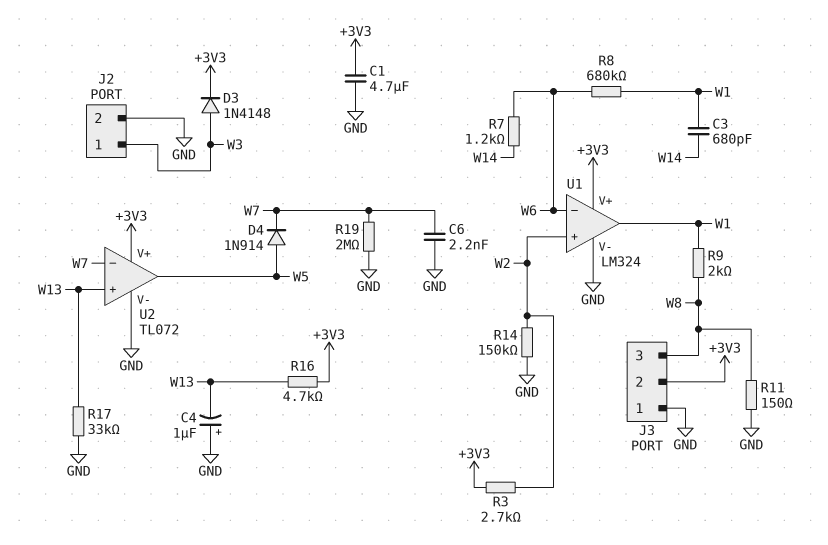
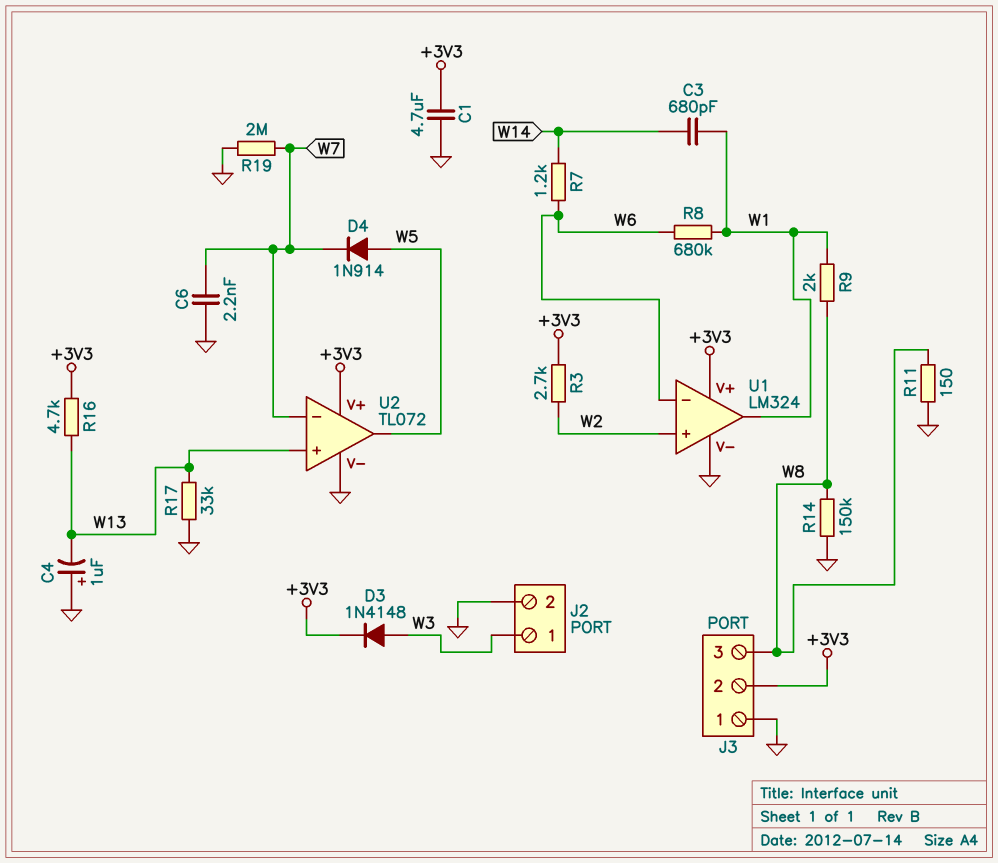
R14: 150k (GND, W2) -> 150k (GND, W8)

